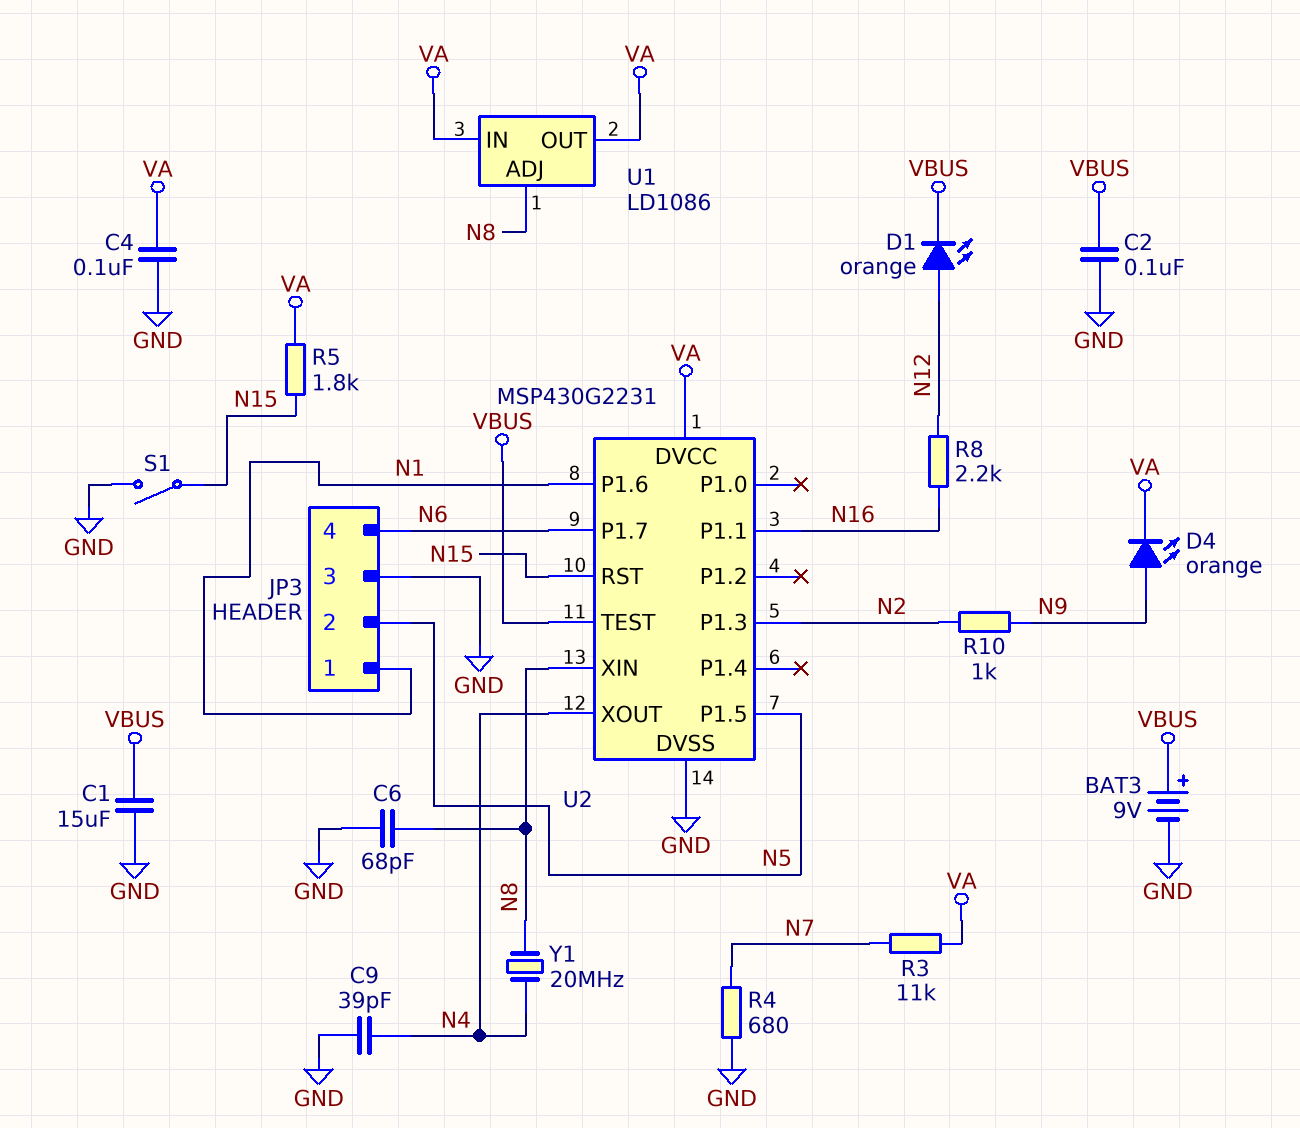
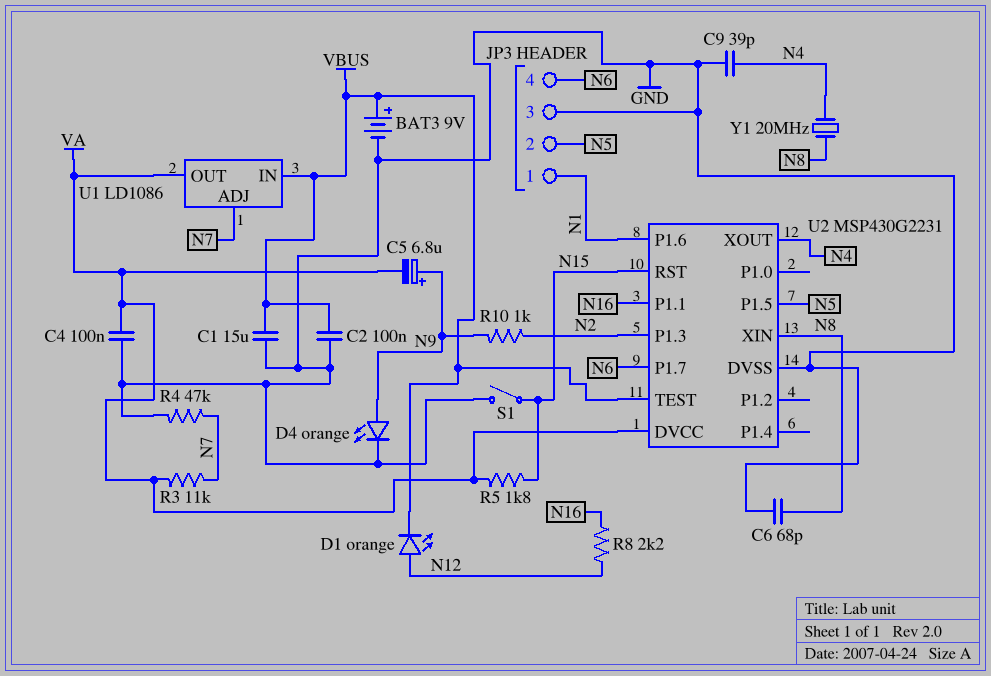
C5: none -> 6.8uF (plus N9, minus VA)
D4: LED orange (A N9, K VA) -> LED orange (A N9, K GND)
R4: 680 (GND, N7) -> 47k (GND, N7)
U1 pin ADJ: N8 -> N7
U1 pin IN: VA -> VBUS

